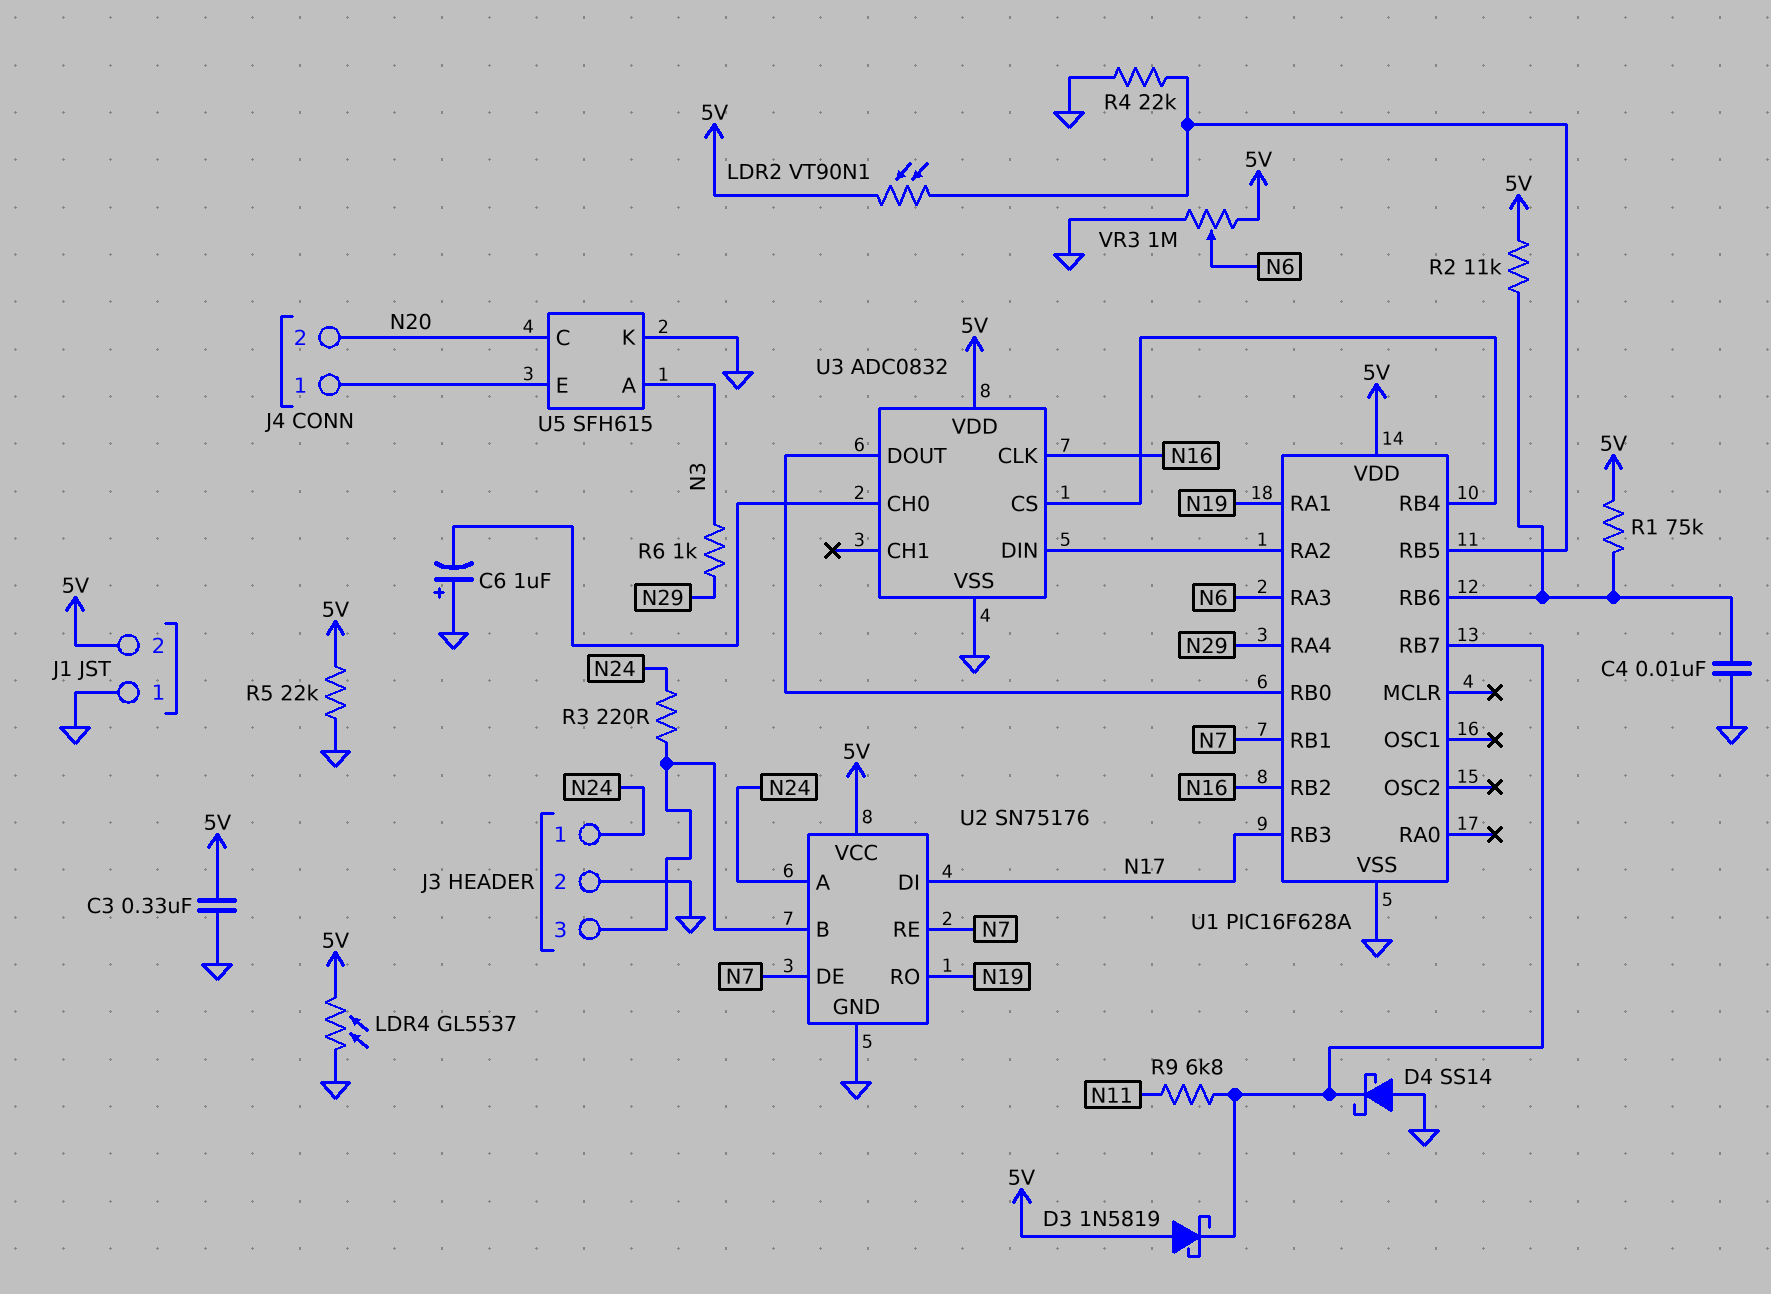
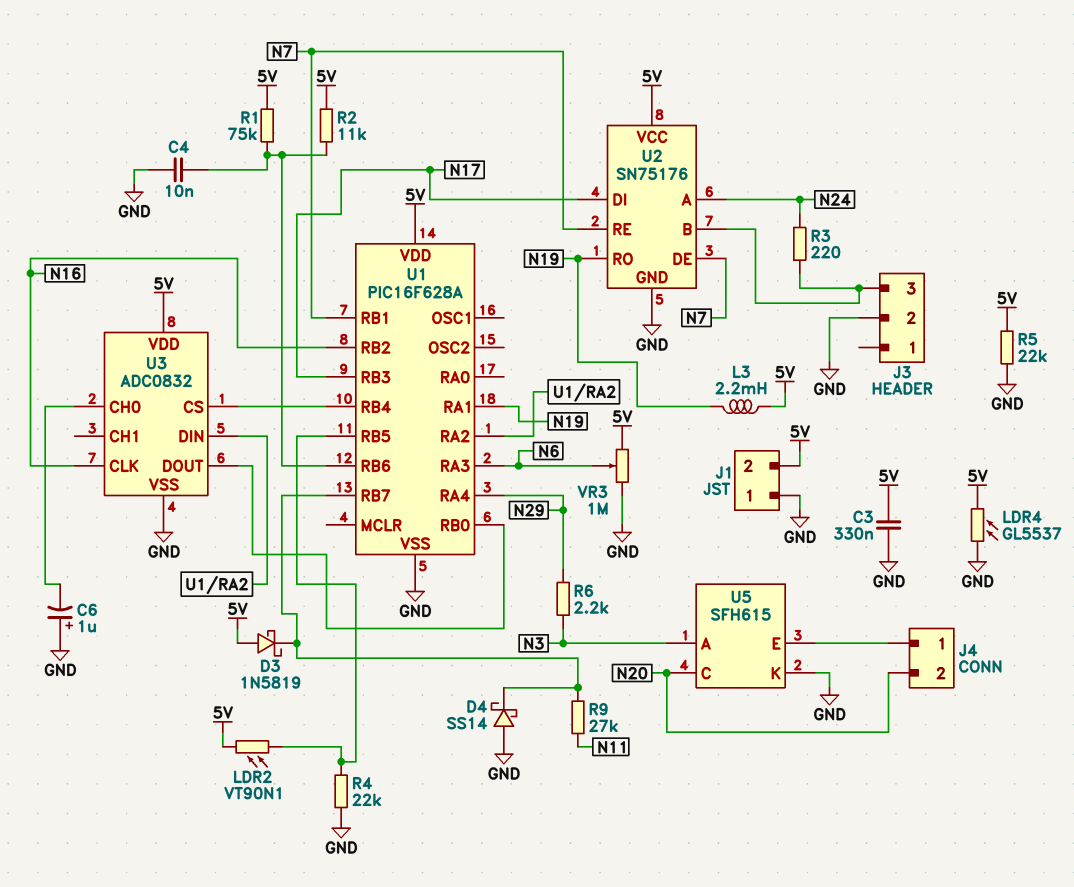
J3 pin 1: N24 -> none
L3: none -> 2.2mH (5V, N19)
R6: 1k (N3, N29) -> 2.2k (N3, N29)
R9: 6.8k (N11, U1/RB7) -> 27k (N11, U1/RB7)

